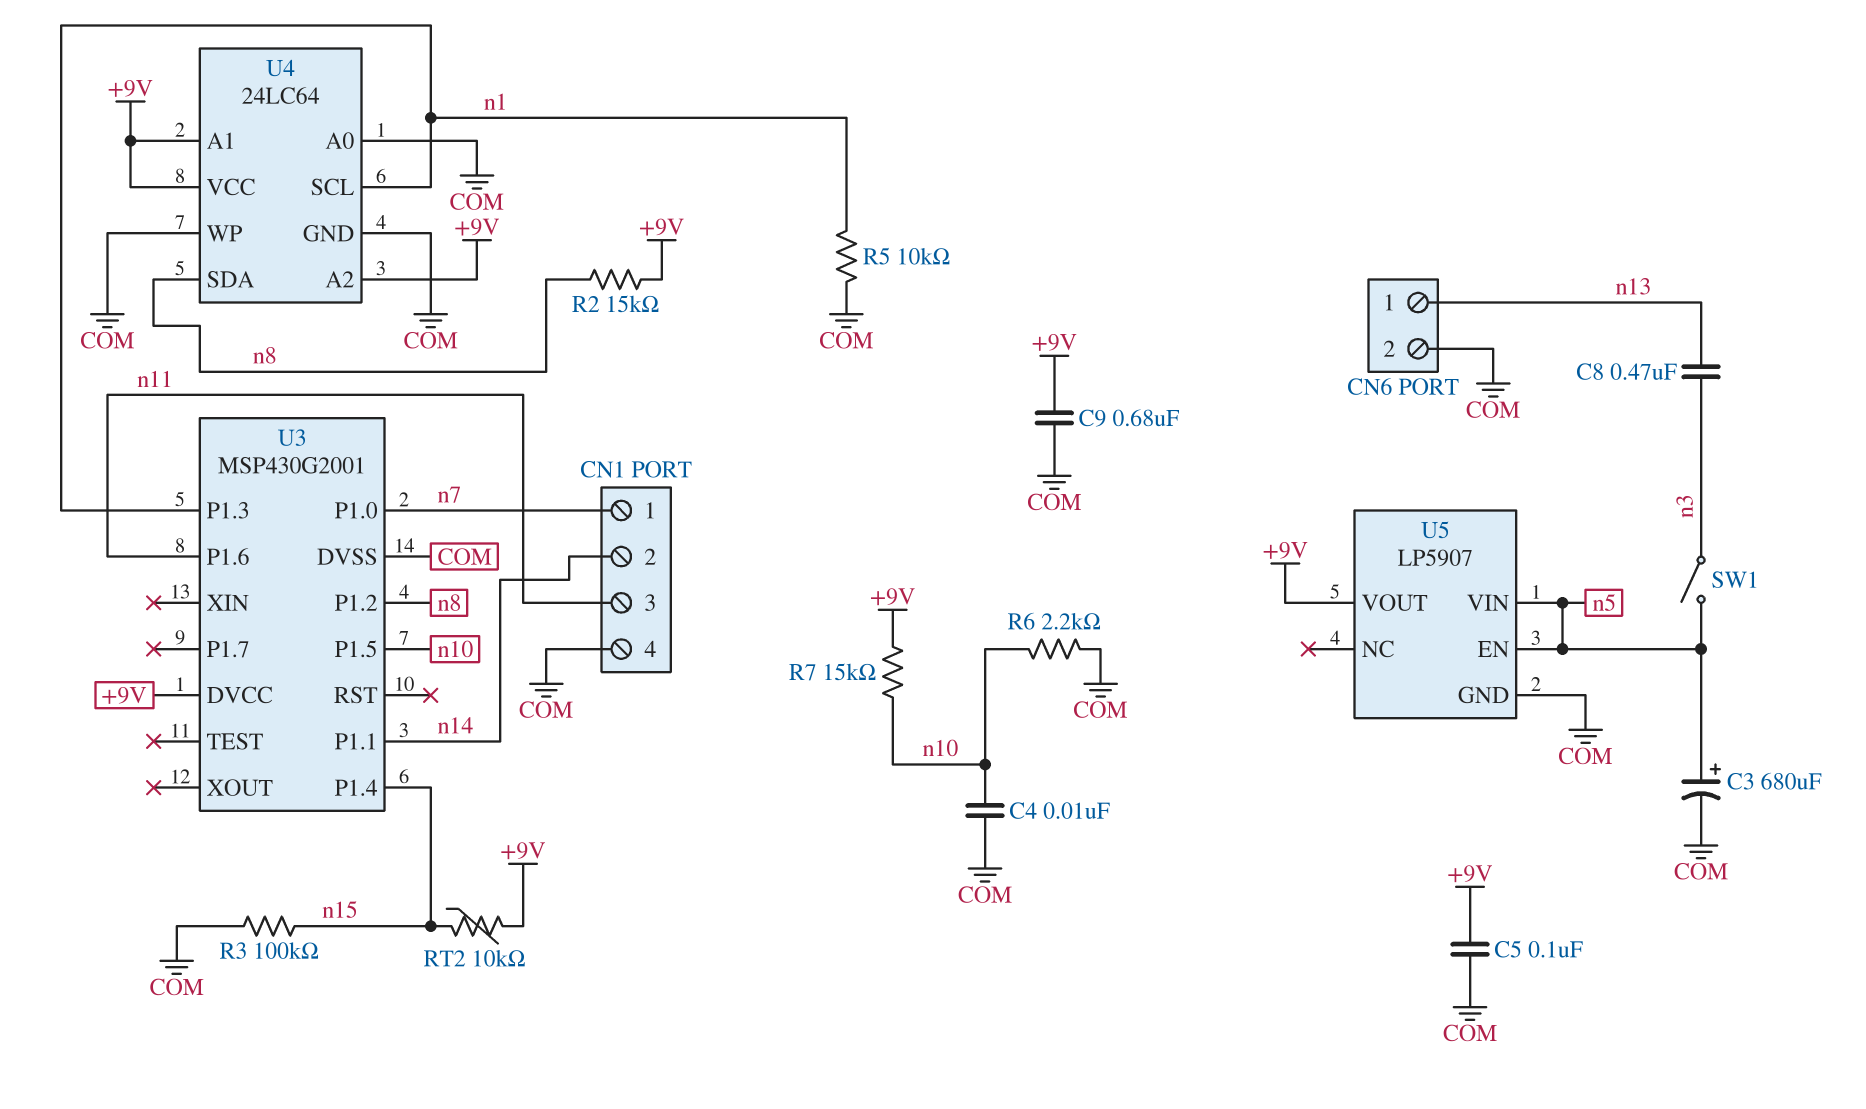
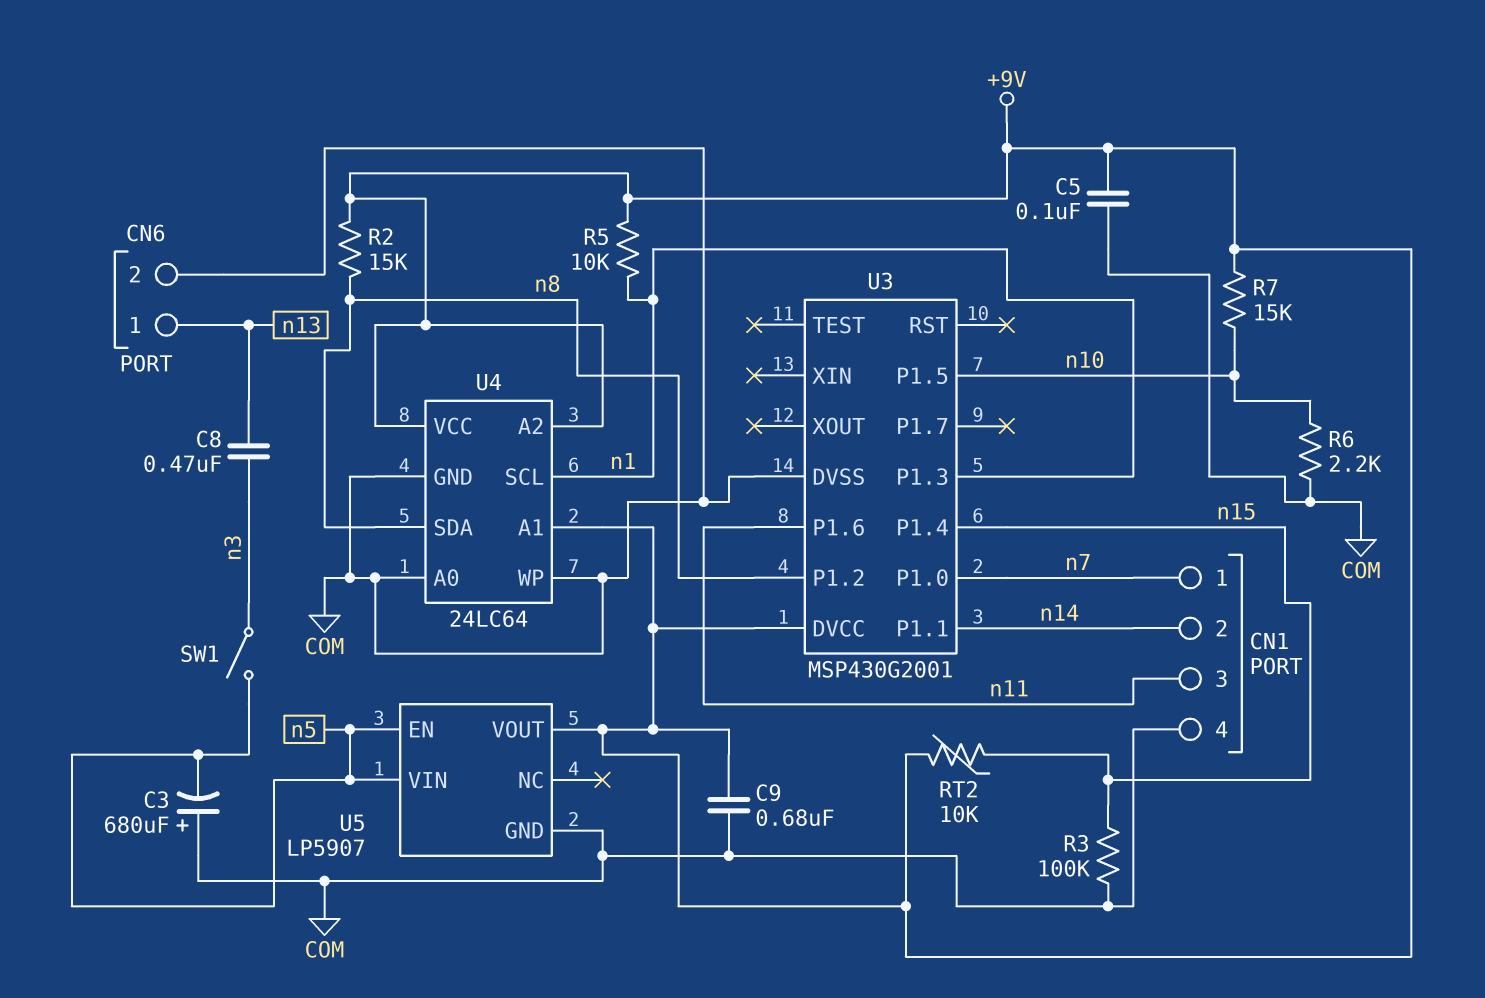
C3: 680uF (plus n5, minus COM) -> 680uF (plus COM, minus n5)
C4: 10nF (COM, n10) -> none
R5: 10k (COM, n1) -> 10k (+9V, n1)

